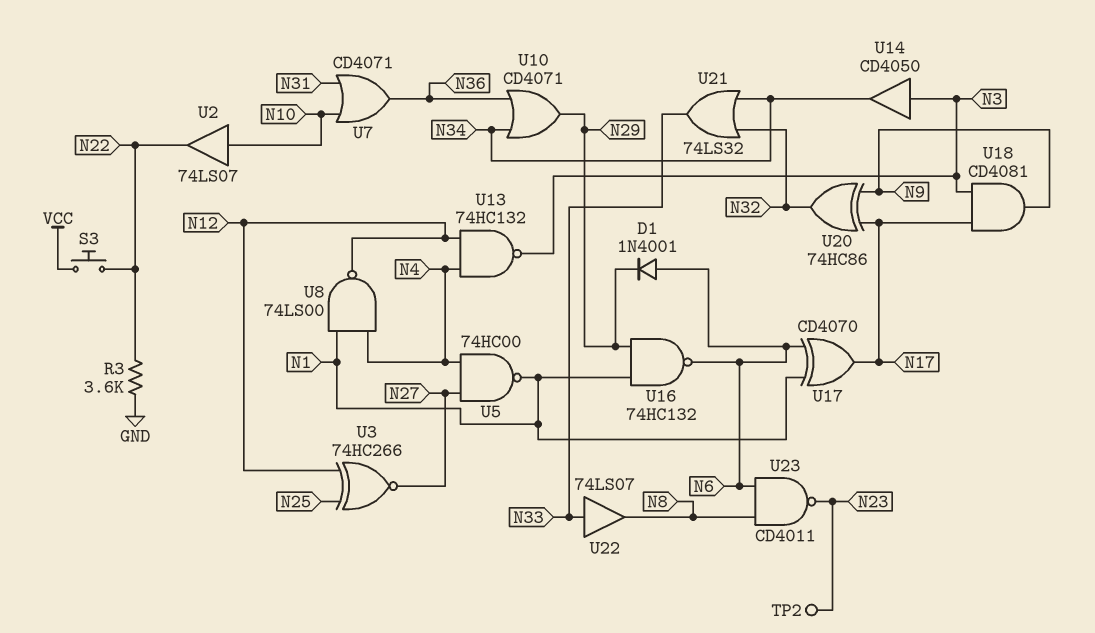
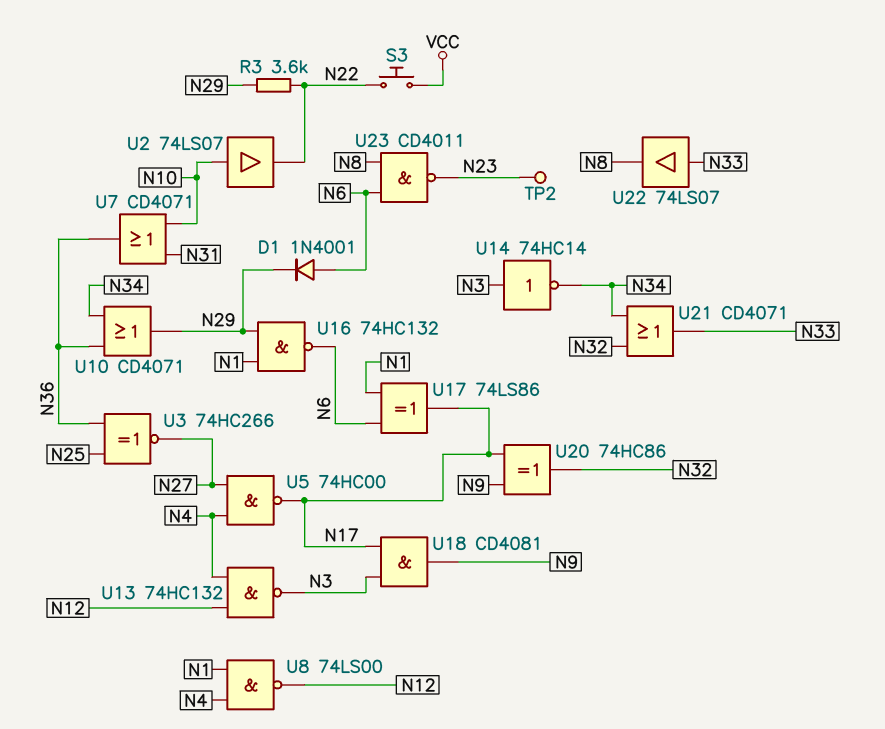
R3: 3.6k (GND, N22) -> 3.6k (N22, N29)
U3: XNOR 74HC266 (in N12, in N25, out N27) -> XNOR 74HC266 (in N25, in N36, out N27)
U5: NAND 74HC00 (in N4, in N27, out N1) -> NAND 74HC00 (in N4, in N27, out N17)
U14: buffer CD4050 (in N3, out N34) -> NOT 74HC14 (in N3, out N34)
U17: XOR CD4070 (in N1, in N6, out N17) -> XOR 74LS86 (in N1, in N6, out N17)
U21: OR 74LS32 (in N32, in N34, out N33) -> OR CD4071 (in N32, in N34, out N33)

